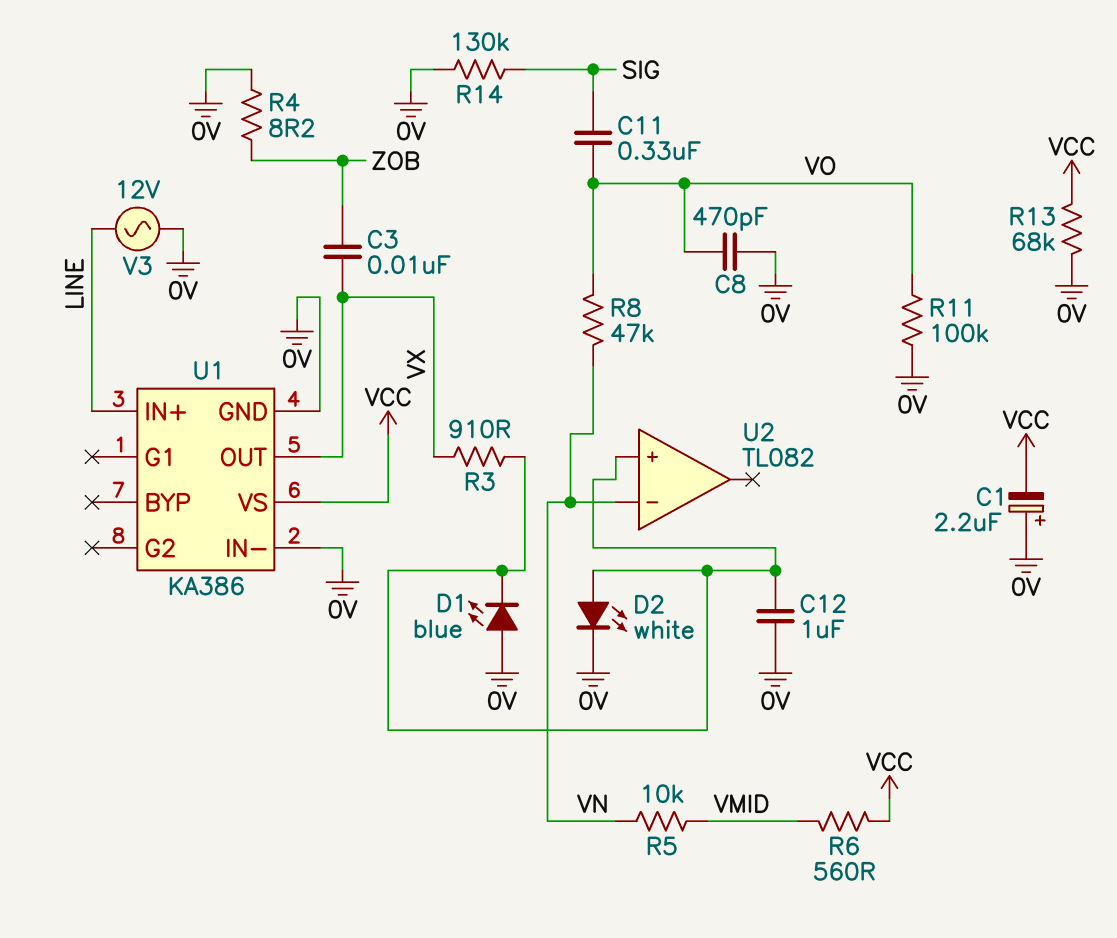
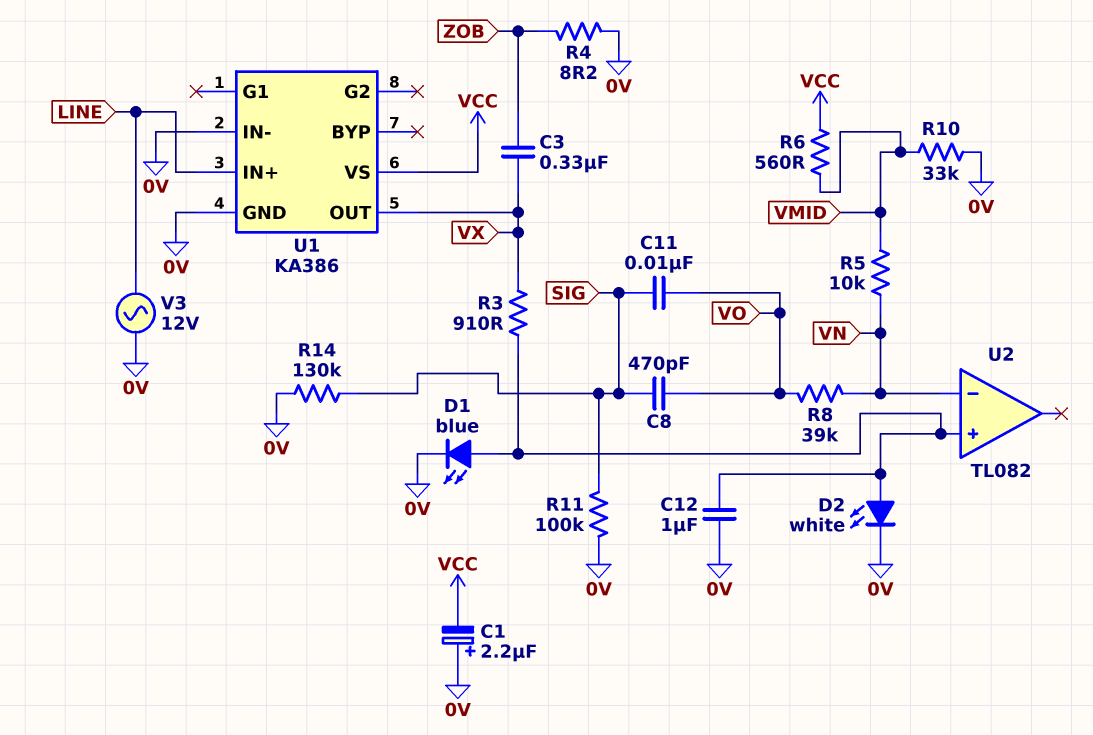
C3: 10nF (VX, ZOB) -> 330nF (VX, ZOB)
C8: 470pF (0V, VO) -> 470pF (SIG, VO)
C11: 330nF (SIG, VO) -> 10nF (SIG, VO)
D1: LED blue (A 0V, K U2/in+) -> LED blue (A U2/in+, K 0V)
R8: 47k (VN, VO) -> 39k (VN, VO)
R10: none -> 33k (0V, VMID)
R11: 100k (0V, VO) -> 100k (0V, SIG)
R13: 68k (0V, VCC) -> none

